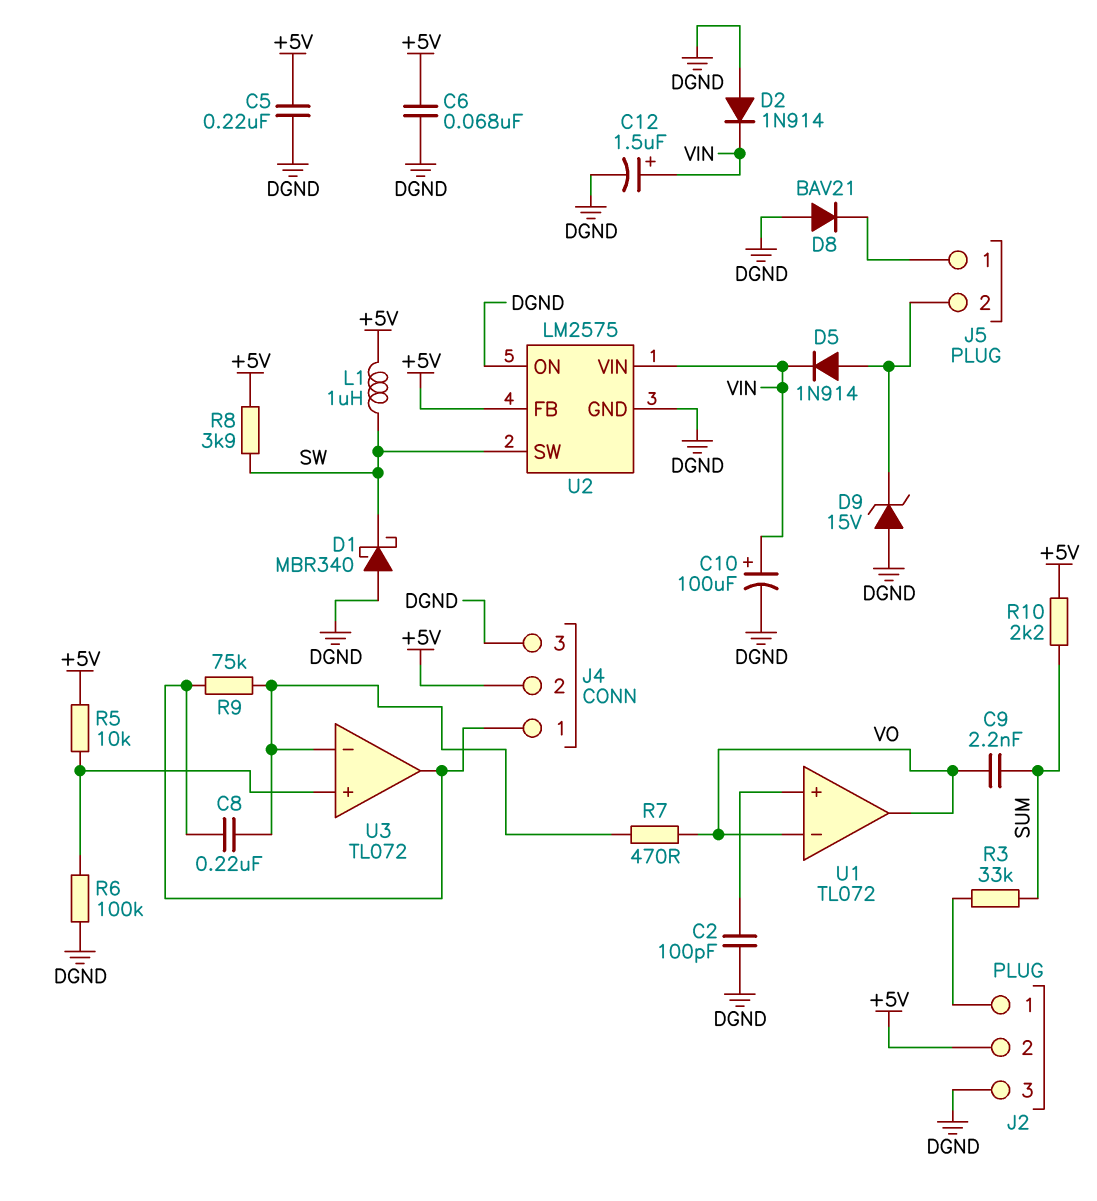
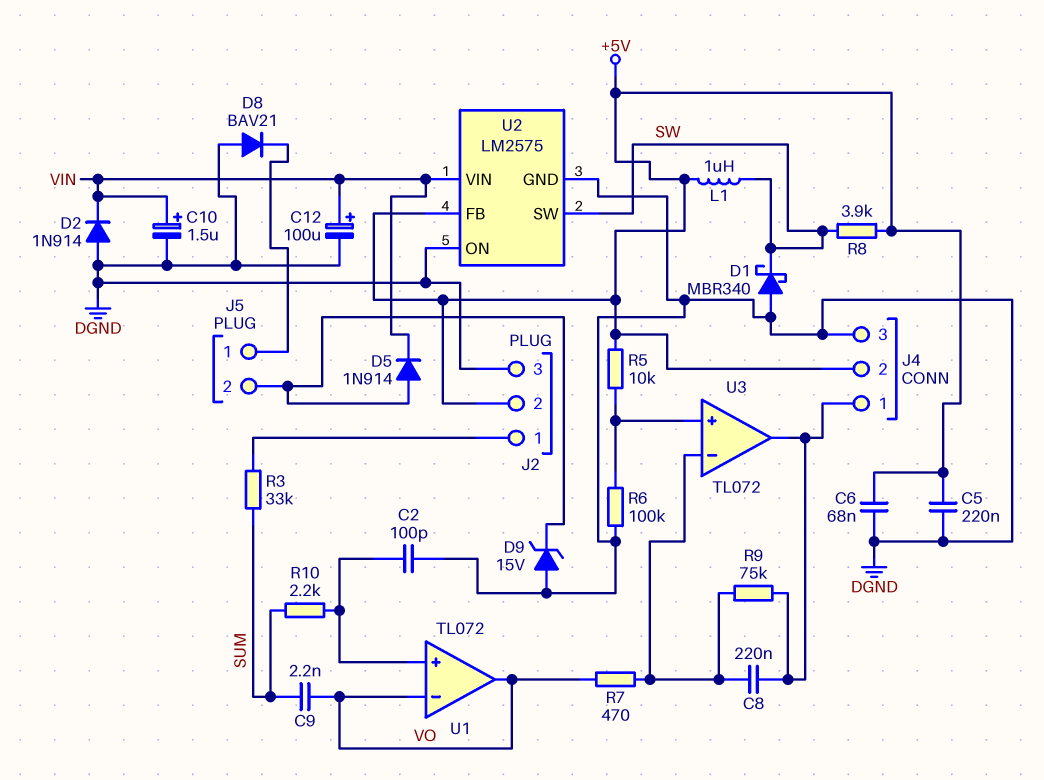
C10: 100uF (plus VIN, minus DGND) -> 1.5uF (plus VIN, minus DGND)
C12: 1.5uF (plus VIN, minus DGND) -> 100uF (plus VIN, minus DGND)
R10: 2.2k (+5V, SUM) -> 2.2k (SUM, U1/in+)

